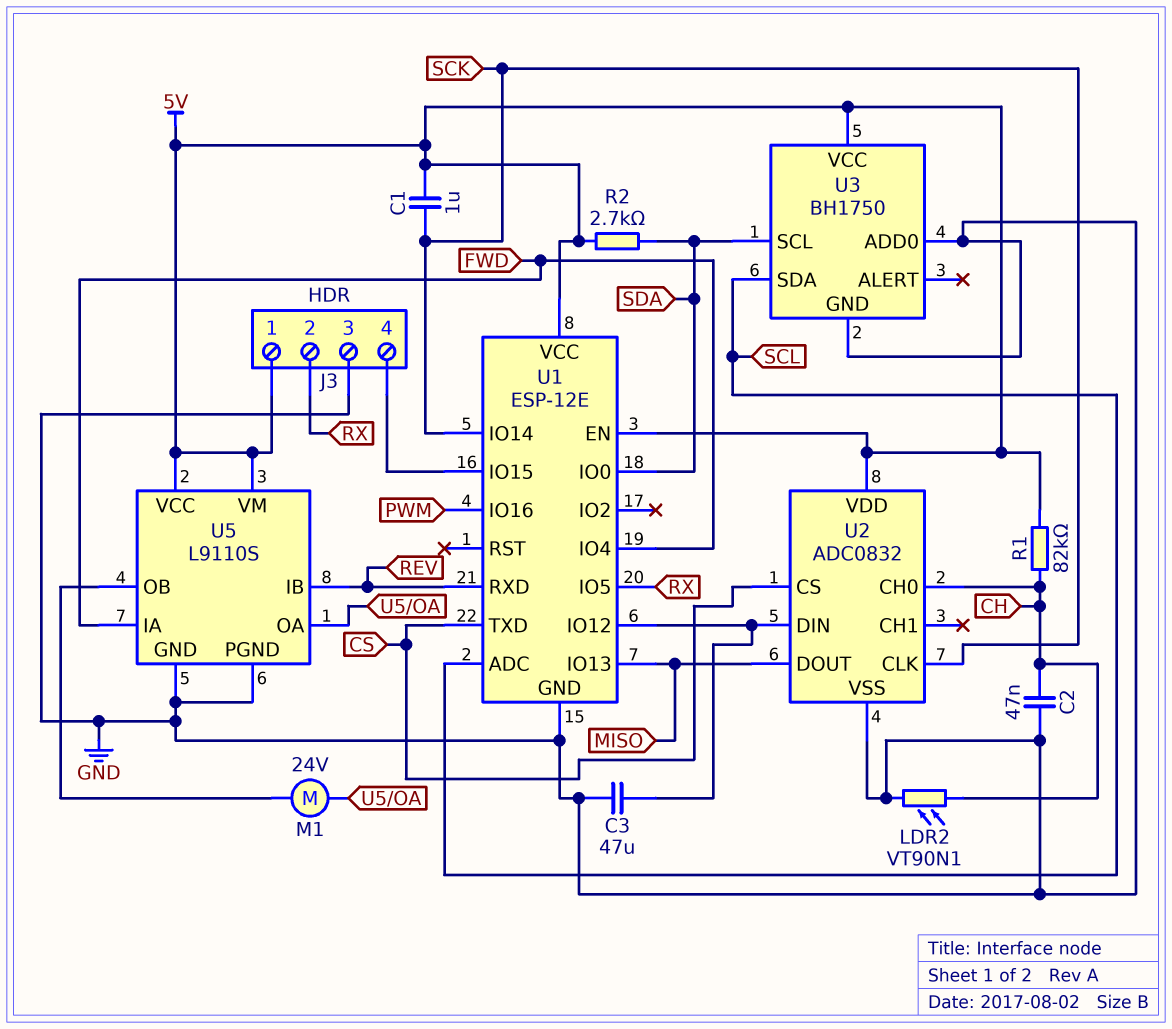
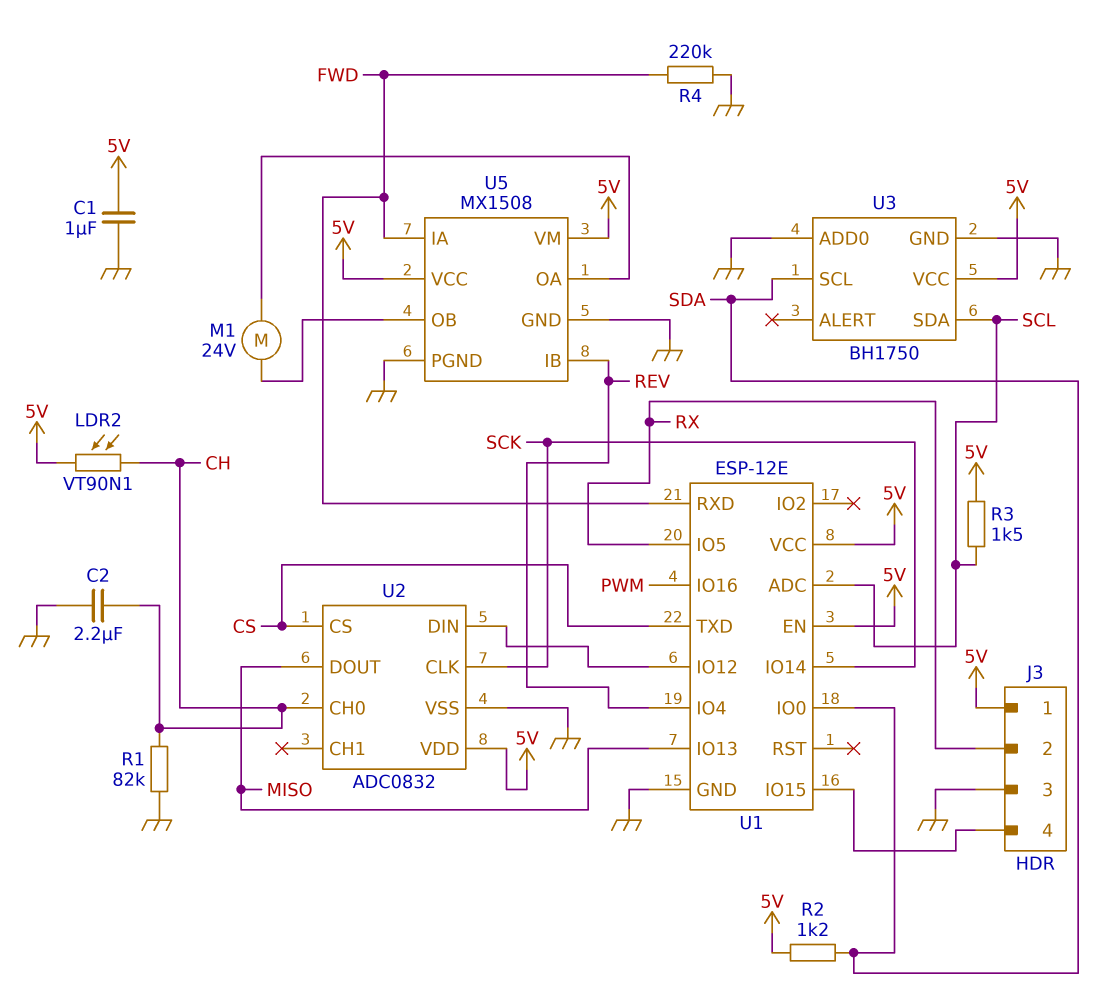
C1: 1uF (5V, SCK) -> 1uF (5V, GND)
C2: 47nF (CH, GND) -> 2.2uF (CH, GND)
C3: 47uF (GND, U1/IO12) -> none
LDR2: VT90N1 (CH, GND) -> VT90N1 (5V, CH)
R1: 82k (5V, CH) -> 82k (CH, GND)
R2: 2.7k (5V, SDA) -> 1.2k (5V, SDA)
R3: none -> 1.5k (5V, SCL)
R4: none -> 220k (FWD, GND)
U1 pin IO4: FWD -> REV
U1 pin RXD: REV -> FWD
U5: L9110S -> MX1508

